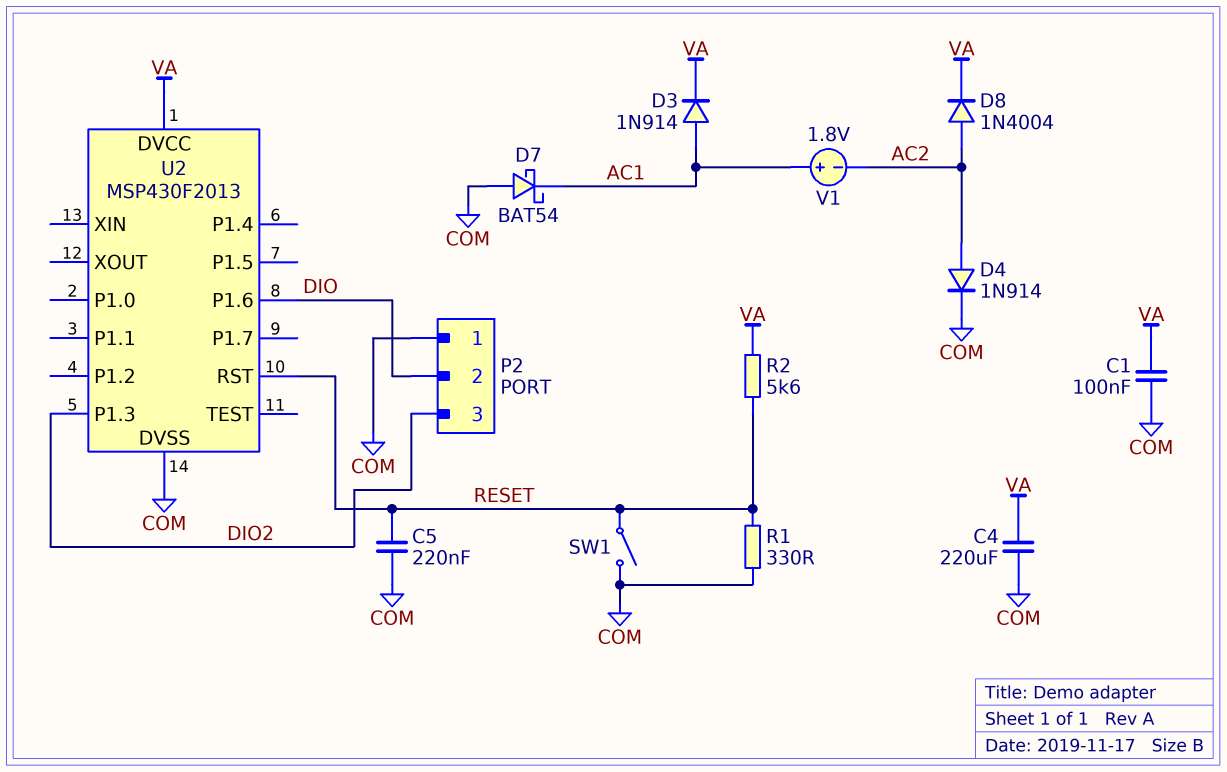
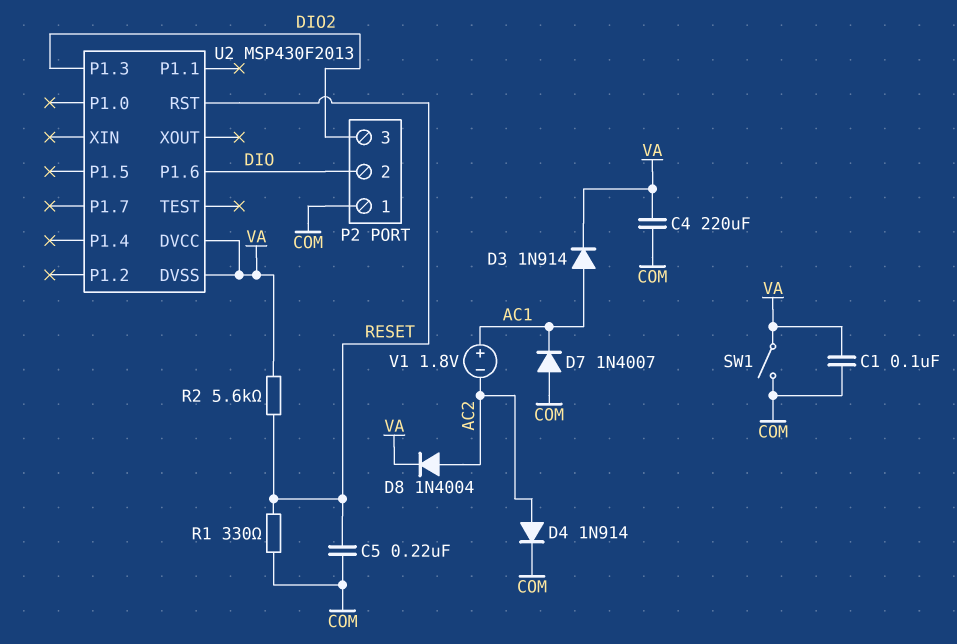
D7: schottky BAT54 (A COM, K AC1) -> diode 1N4007 (A COM, K AC1)
SW1: switch (COM, RESET) -> switch (COM, VA)
U2 pin DVSS: COM -> VA

